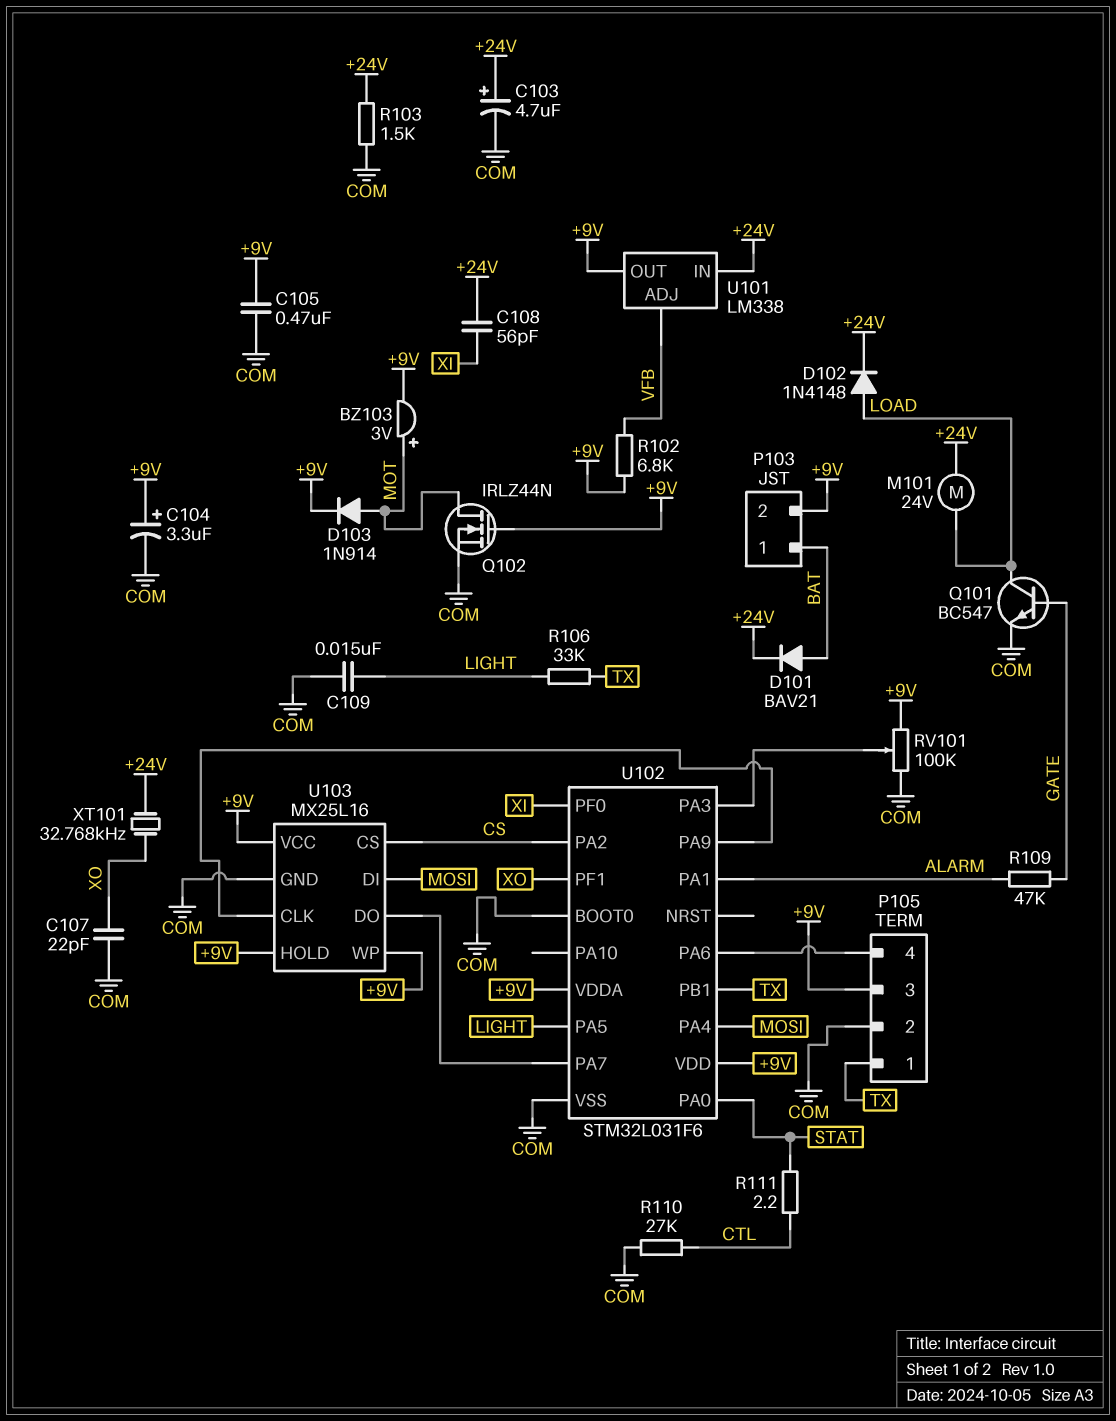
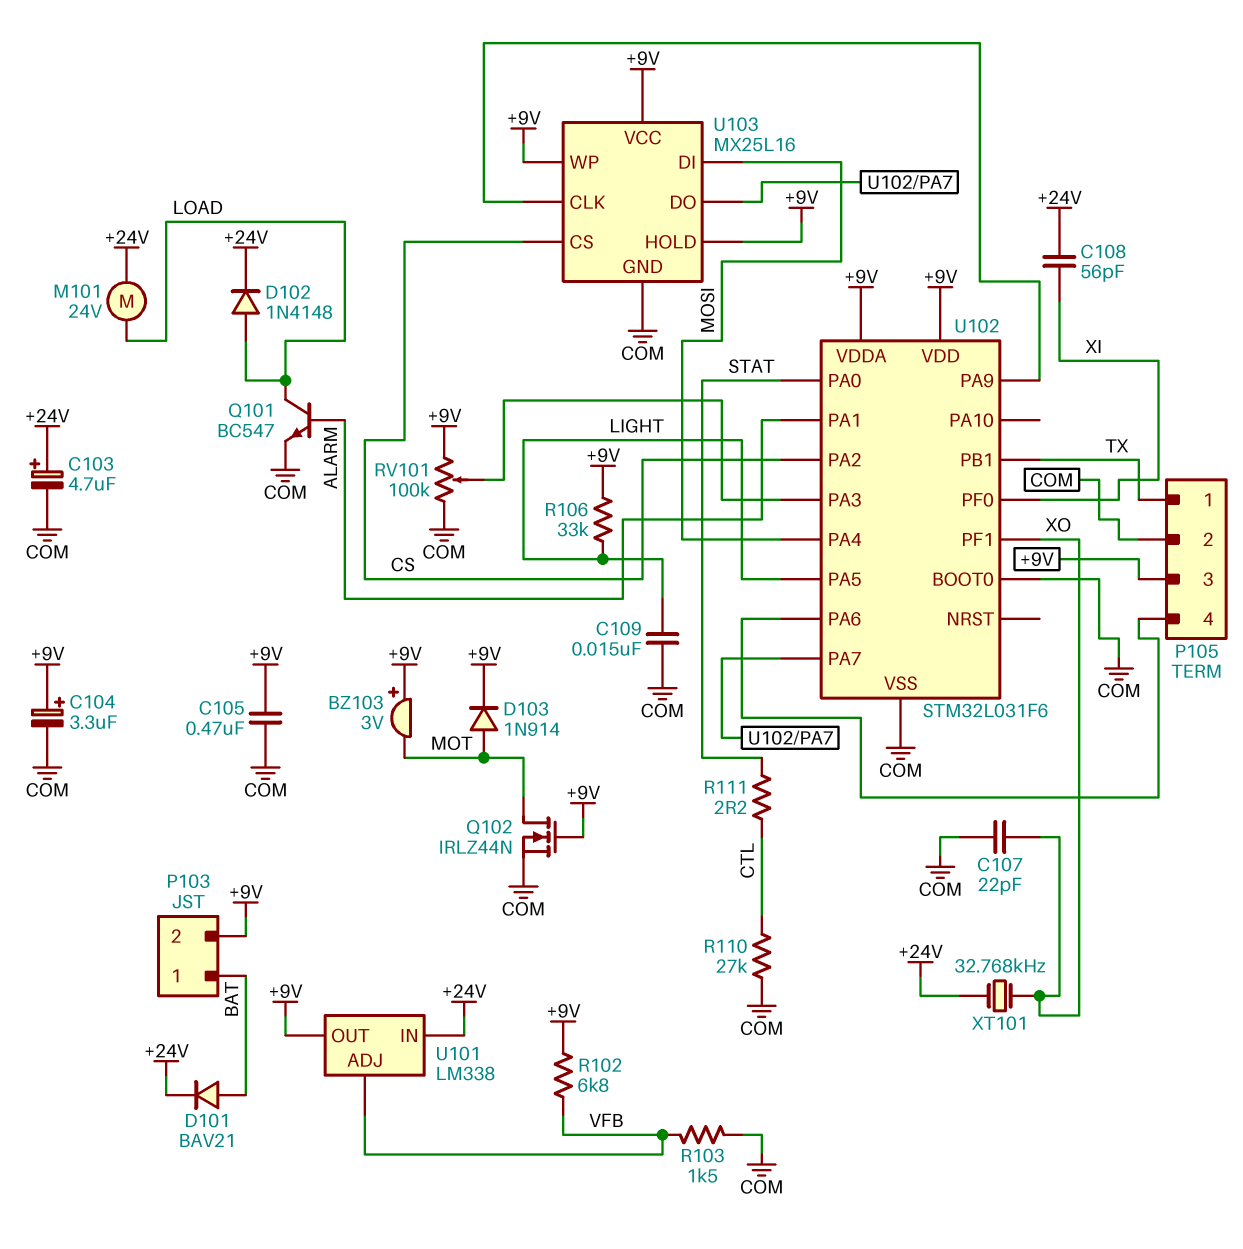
BZ103: buzzer 3V (plus MOT, minus +9V) -> buzzer 3V (plus +9V, minus MOT)
Q101: NPN BC547 (B GATE, C LOAD, E COM) -> NPN BC547 (B ALARM, C LOAD, E COM)
R103: 1.5k (+24V, COM) -> 1.5k (COM, VFB)
R106: 33k (LIGHT, TX) -> 33k (+9V, LIGHT)
R109: 47k (ALARM, GATE) -> none

